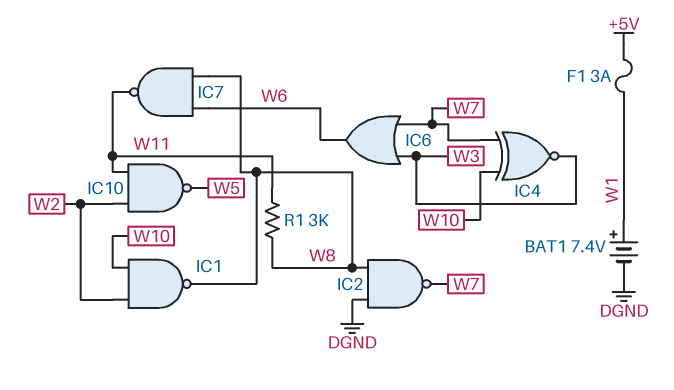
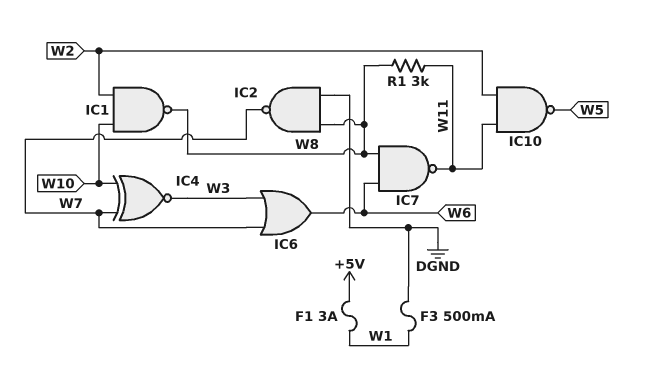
BAT1: 7.4V (plus W1, minus DGND) -> none
F3: none -> 500mA (DGND, W1)

